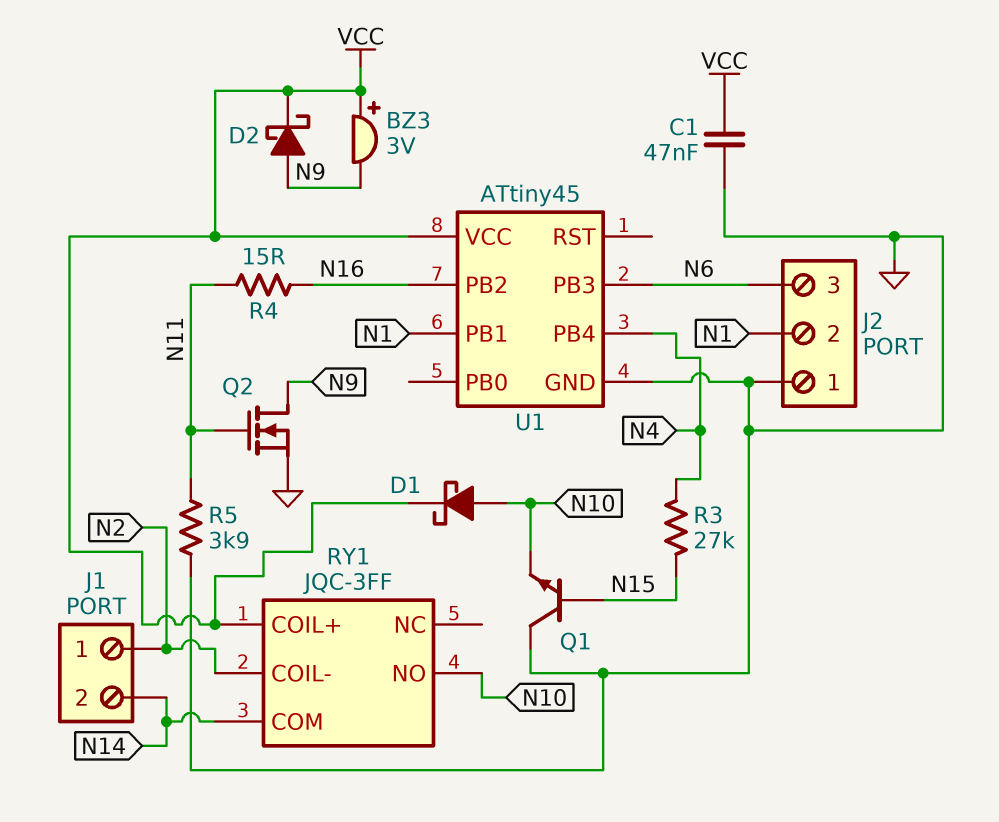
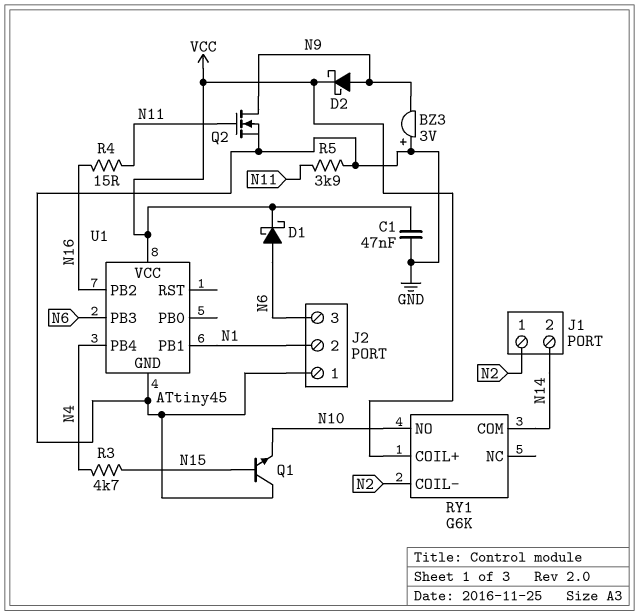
BZ3: buzzer 3V (plus VCC, minus N9) -> buzzer 3V (plus GND, minus N9)
D1: schottky (A N10, K VCC) -> schottky (A N6, K VCC)
R3: 27k (N4, N15) -> 4.7k (N4, N15)
RY1: JQC-3FF -> G6K

